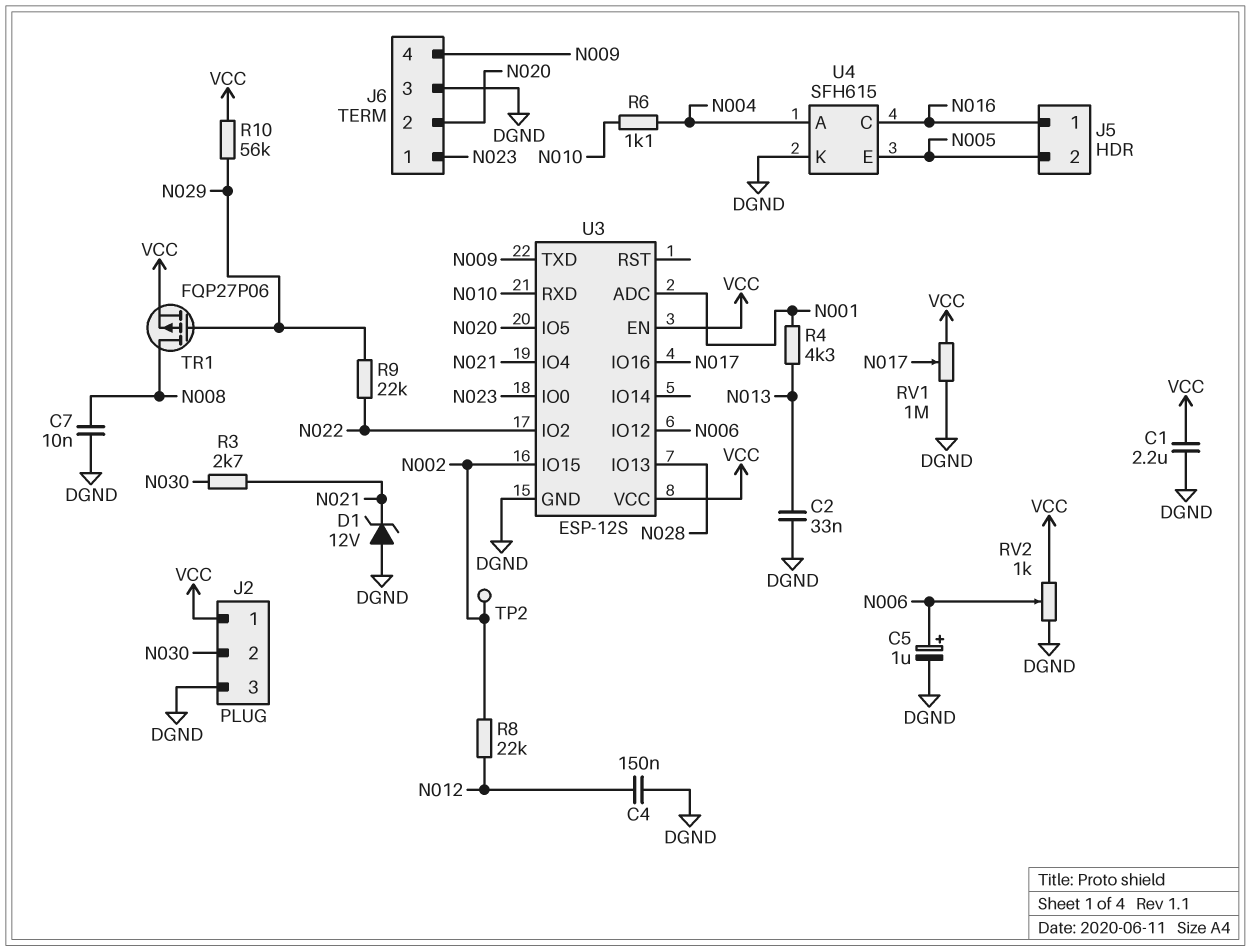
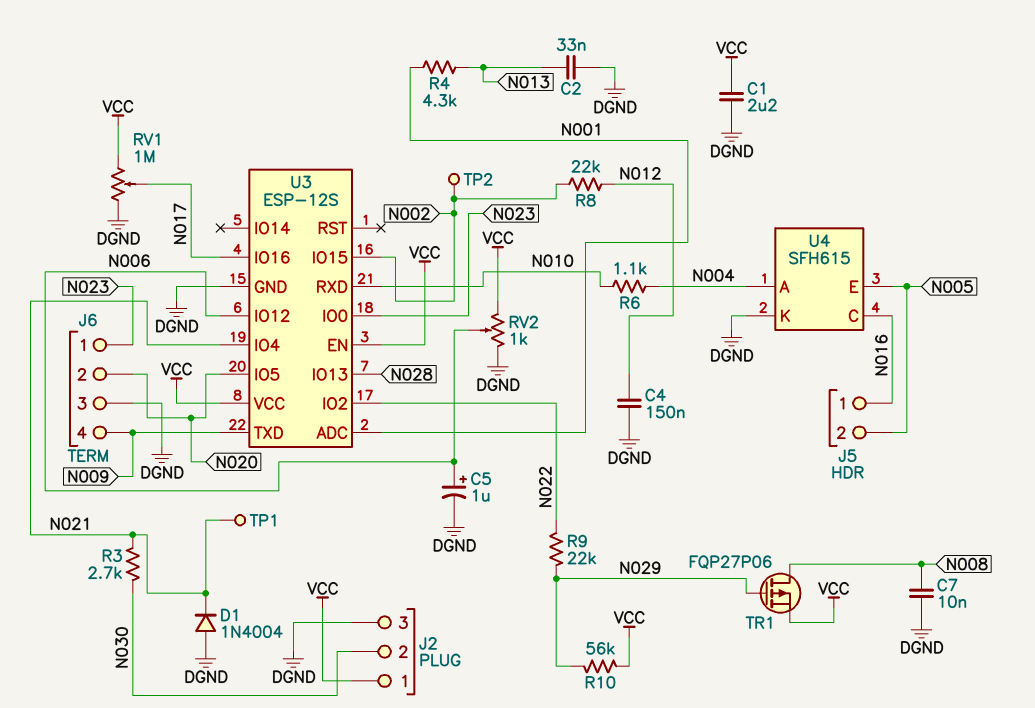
D1: zener 12V (A DGND, K N021) -> diode 1N4004 (A DGND, K N021)
TP1: none -> test point (N021)

